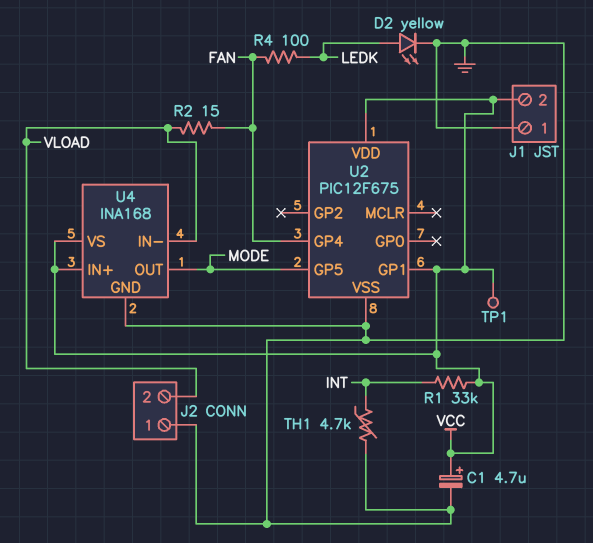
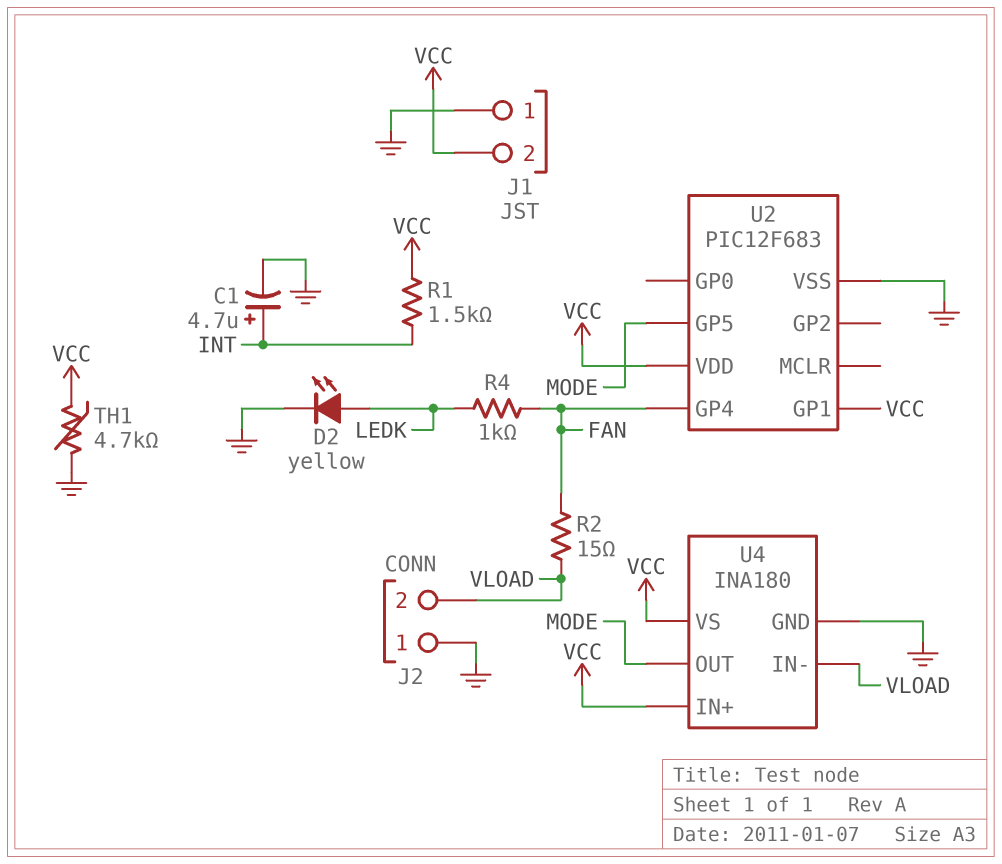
C1: 4.7uF (plus VCC, minus GND) -> 4.7uF (plus INT, minus GND)
R1: 33k (INT, VCC) -> 1.5k (INT, VCC)
R4: 100 (FAN, LEDK) -> 1k (FAN, LEDK)
TH1: 4.7k (GND, INT) -> 4.7k (GND, VCC)
TP1: test point (VCC) -> none
U2: PIC12F675 -> PIC12F683
U4: INA168 -> INA180

